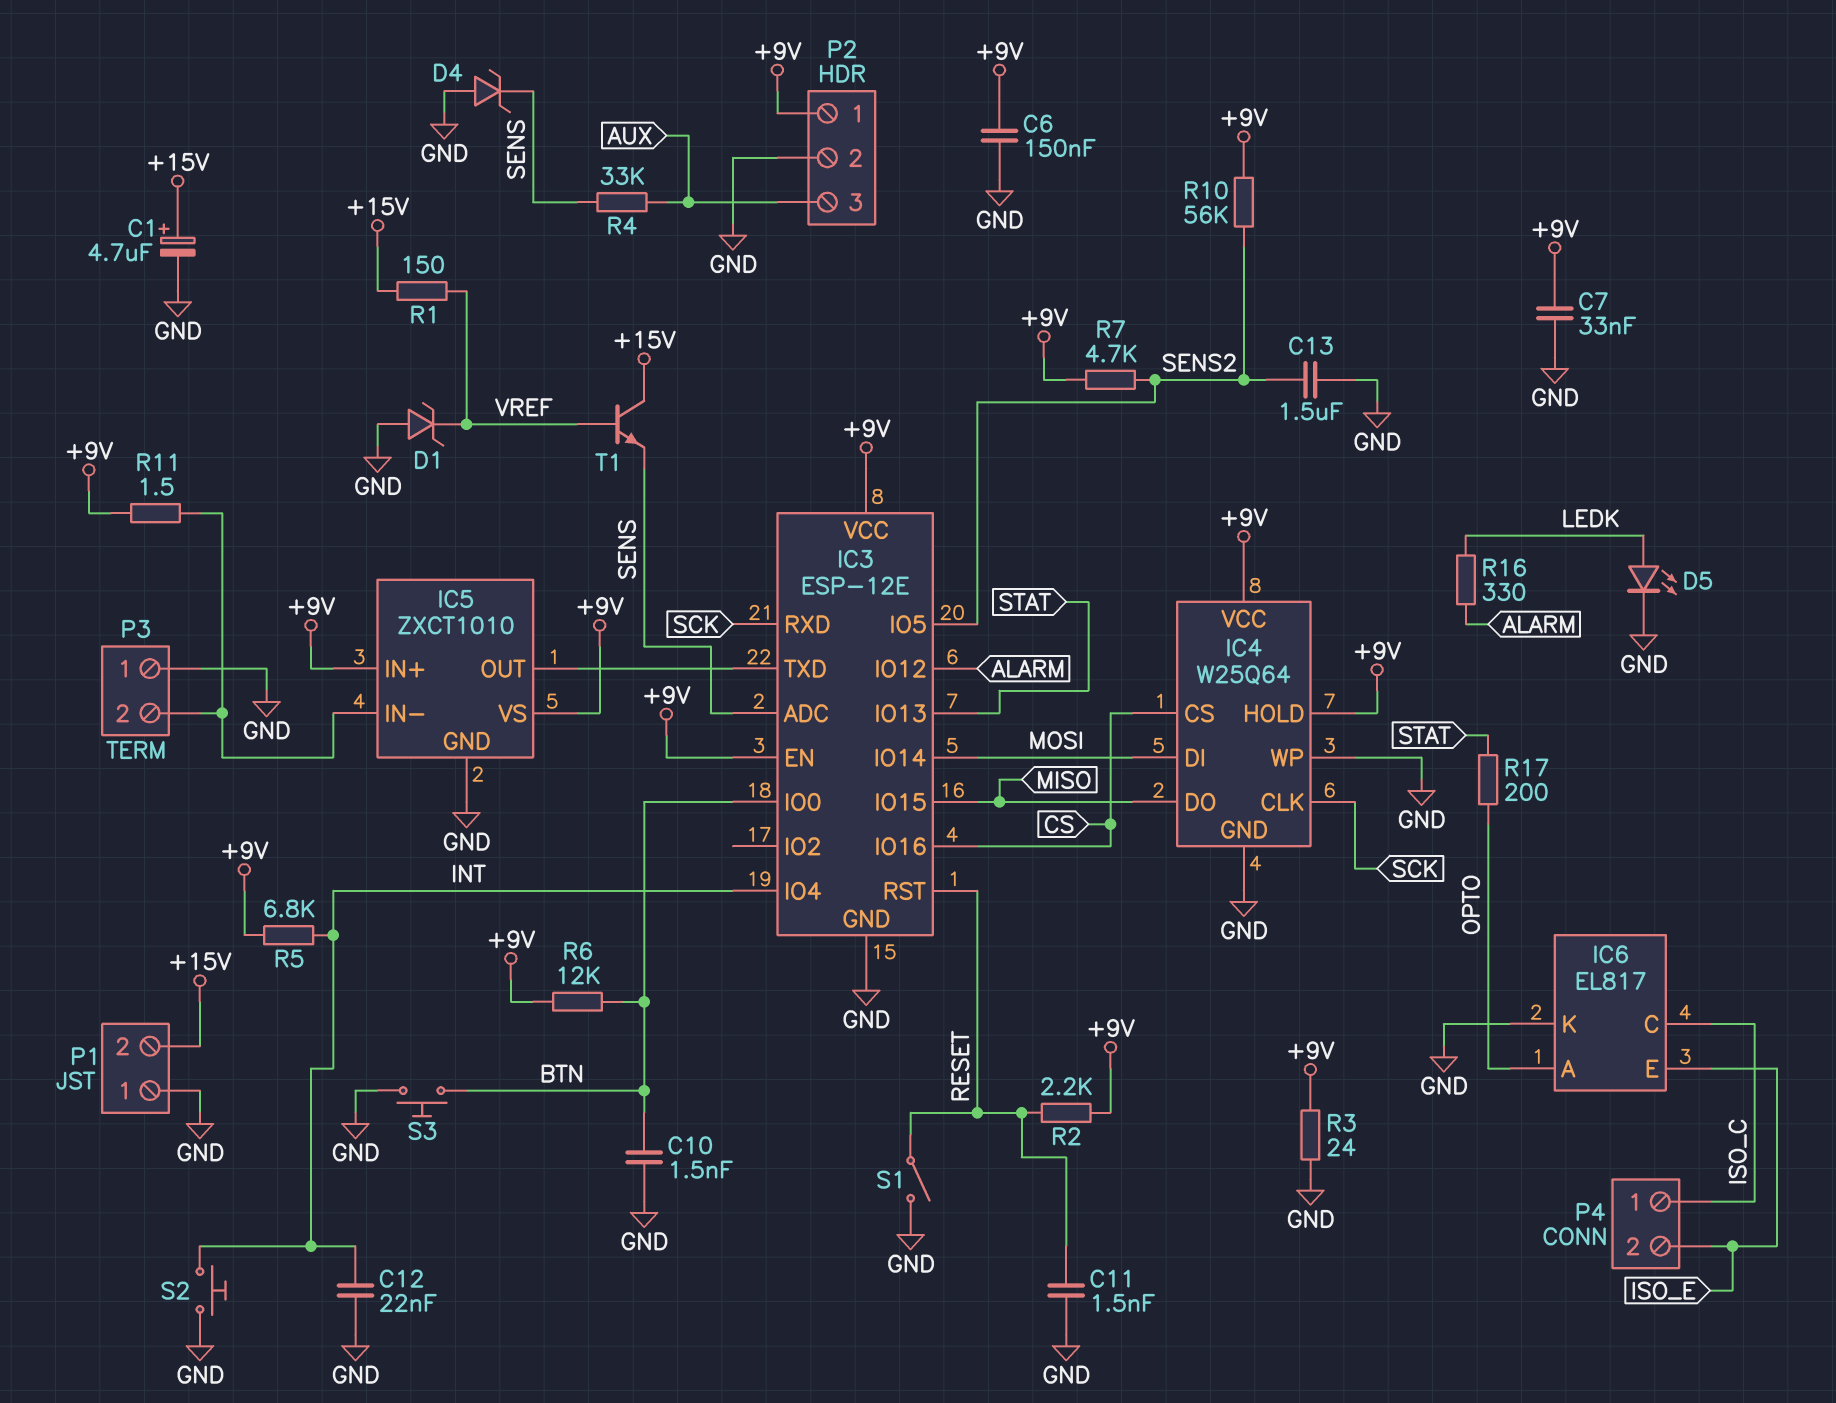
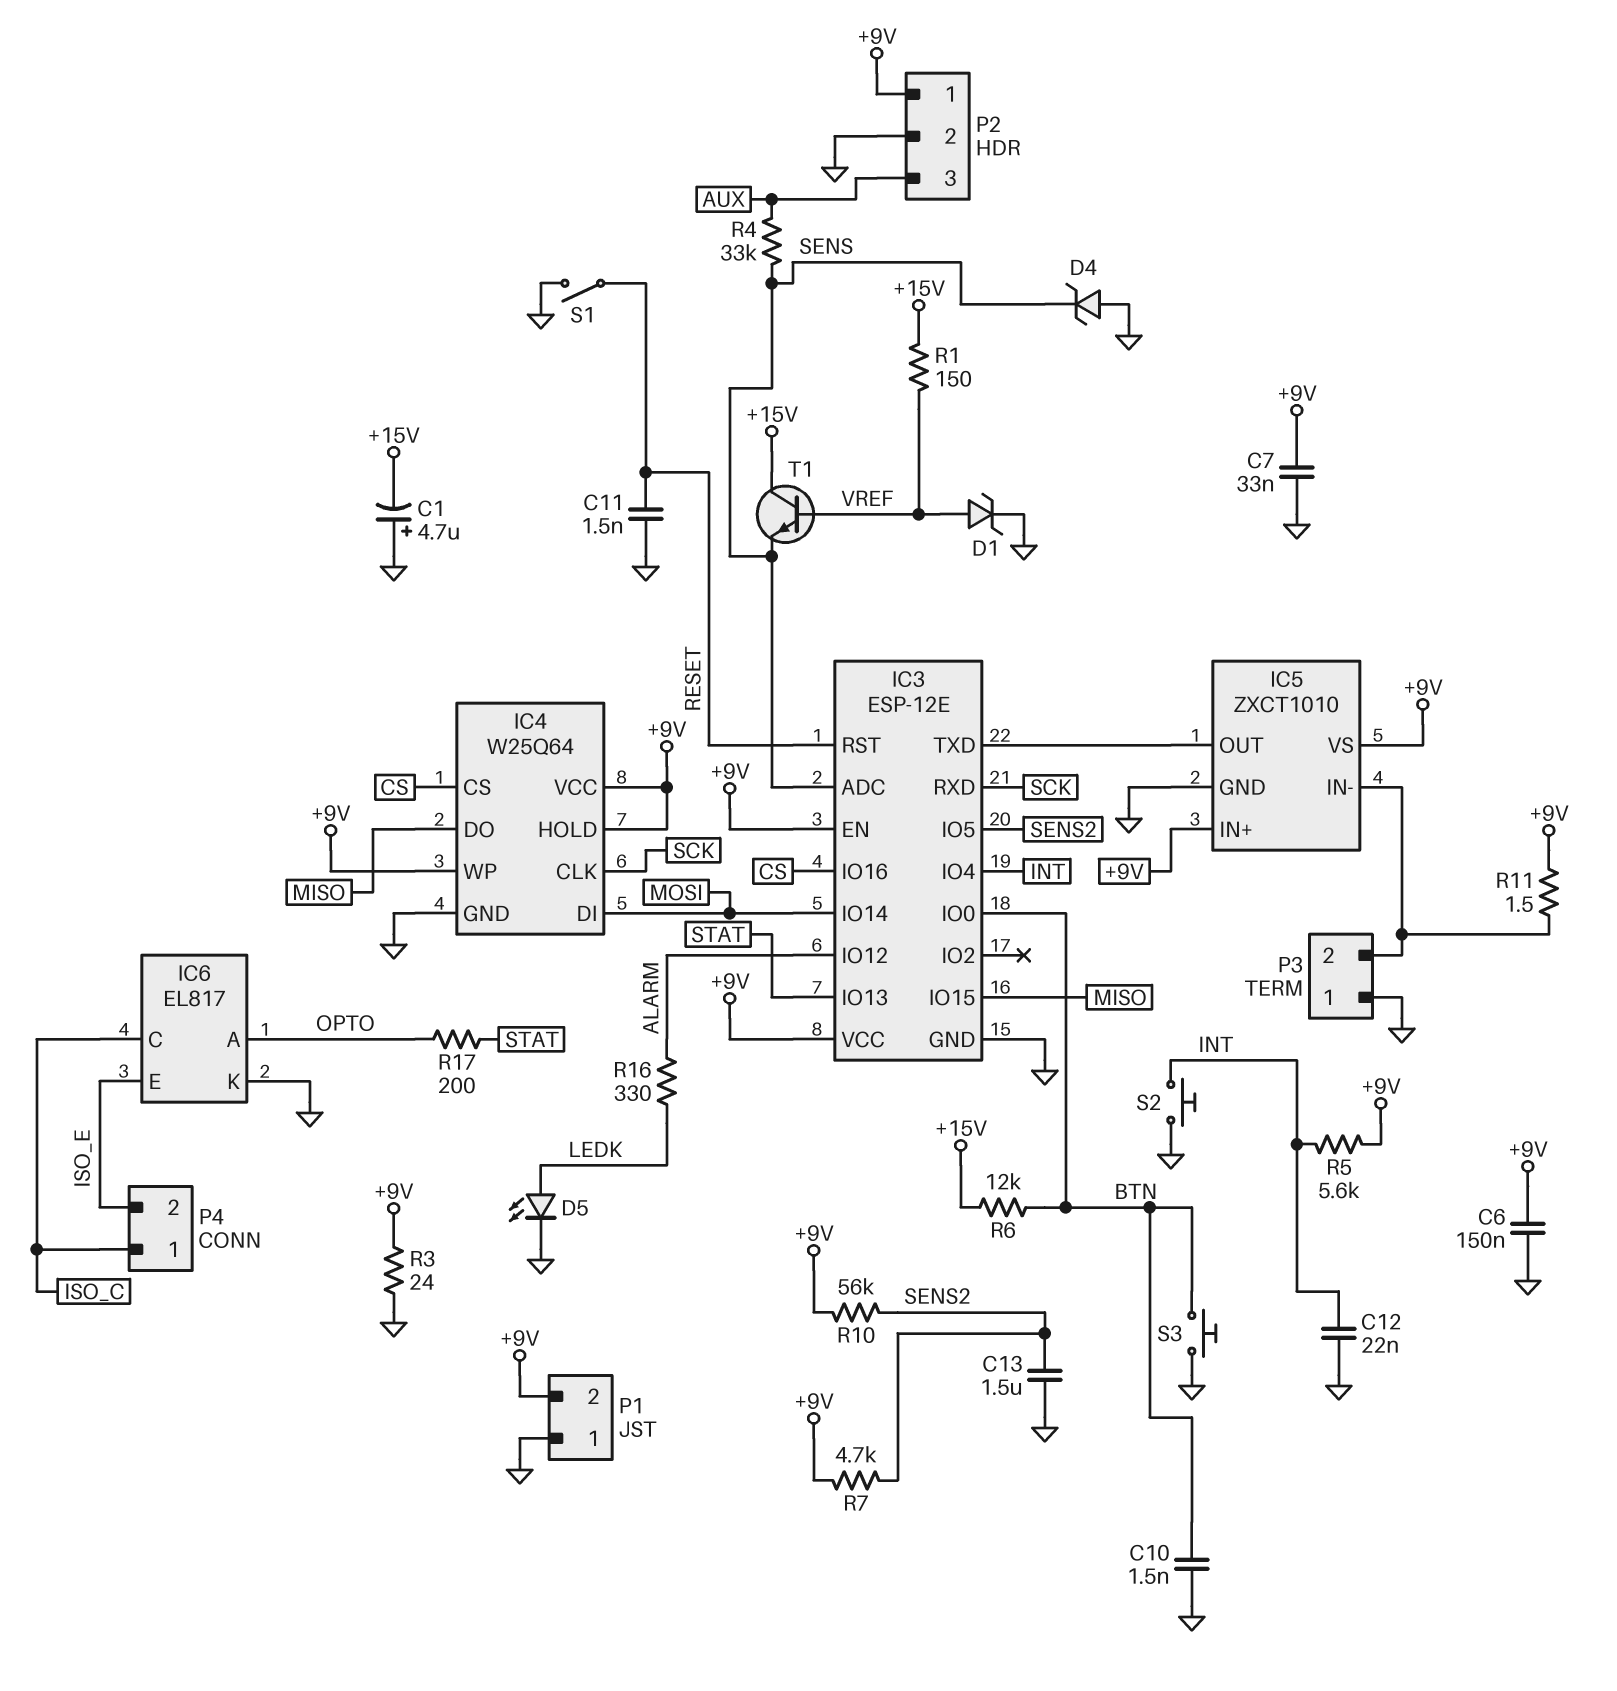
C1: 4.7uF (plus +15V, minus GND) -> 4.7uF (plus GND, minus +15V)
D1: zener (A GND, K VREF) -> zener (A VREF, K GND)
IC4 pin WP: GND -> +9V
P1 pin 2: +15V -> +9V
R2: 2.2k (+9V, RESET) -> none
R5: 6.8k (+9V, INT) -> 5.6k (+9V, INT)
R6: 12k (+9V, BTN) -> 12k (+15V, BTN)

